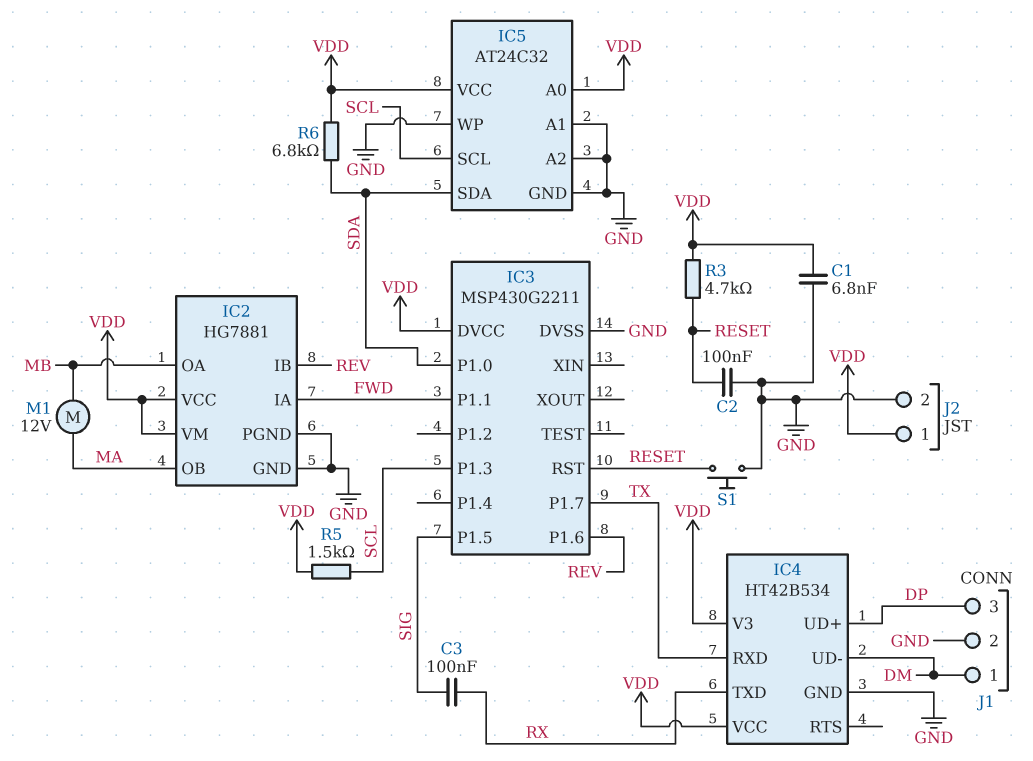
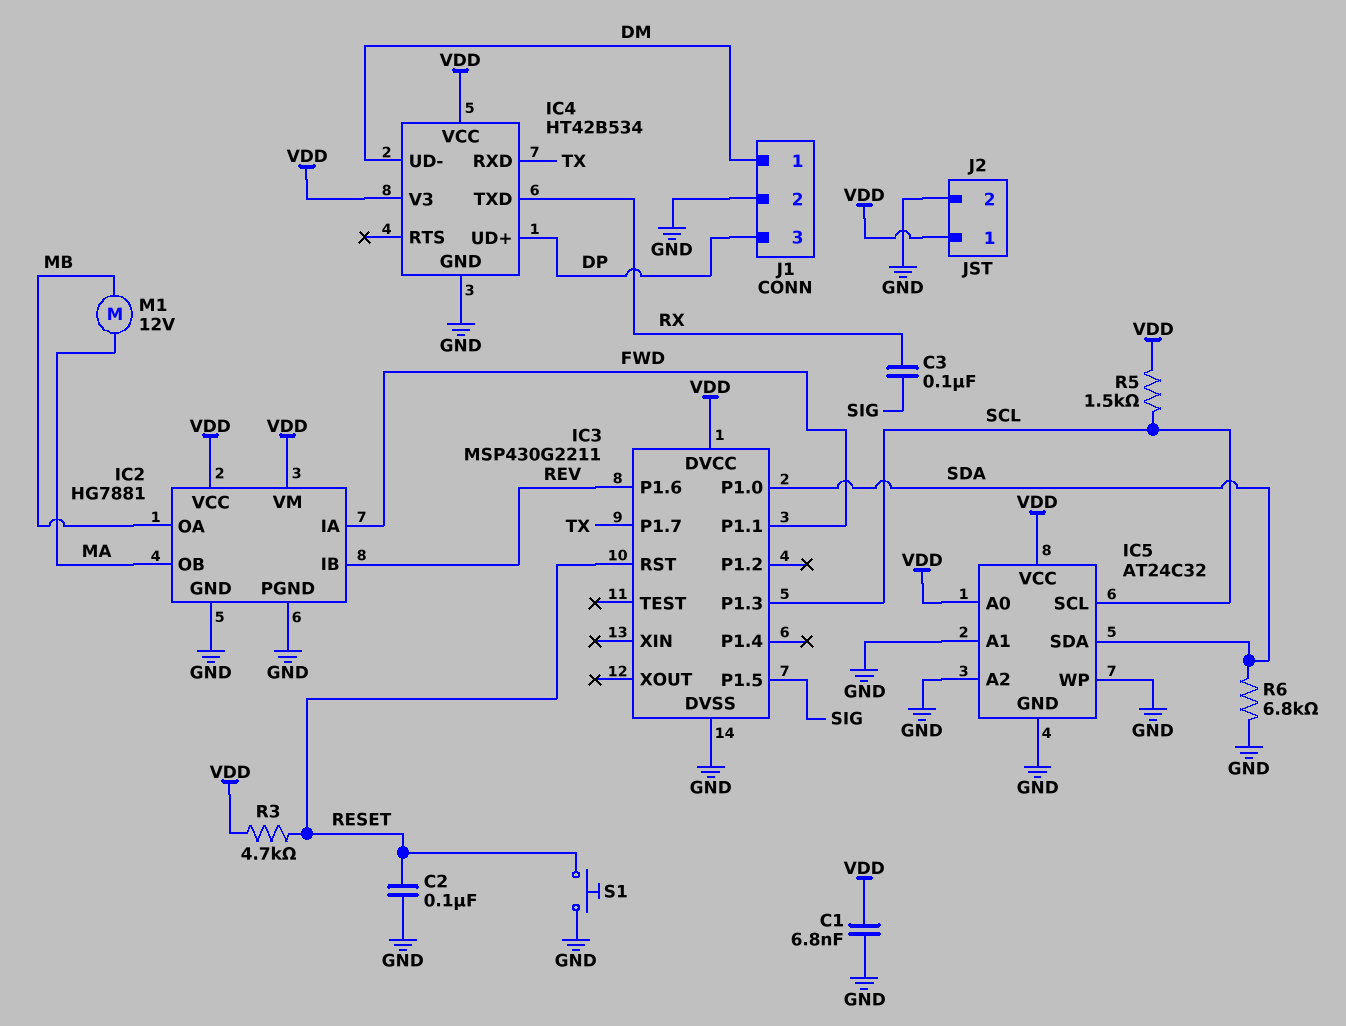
R6: 6.8k (SDA, VDD) -> 6.8k (GND, SDA)

